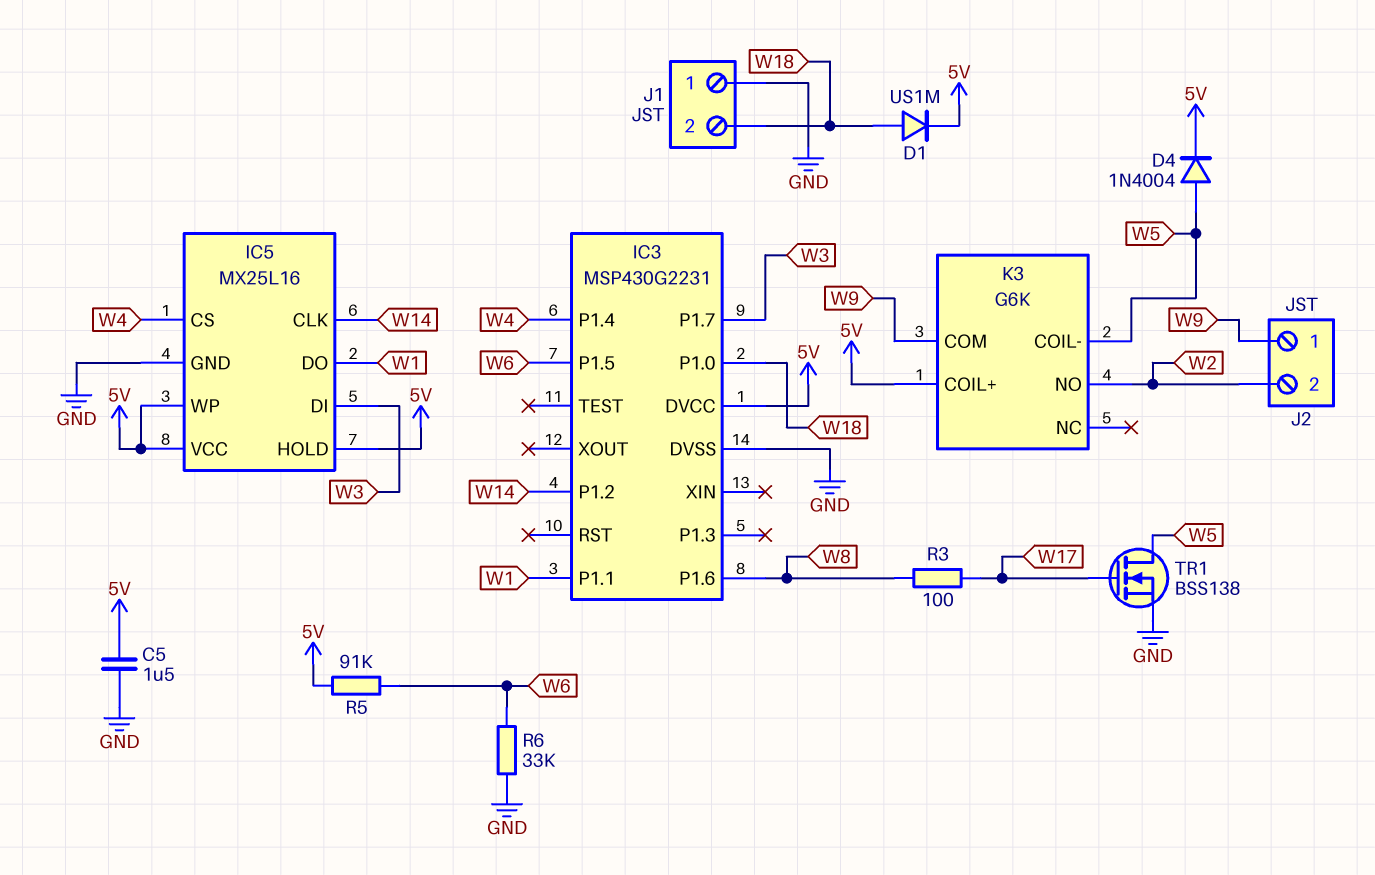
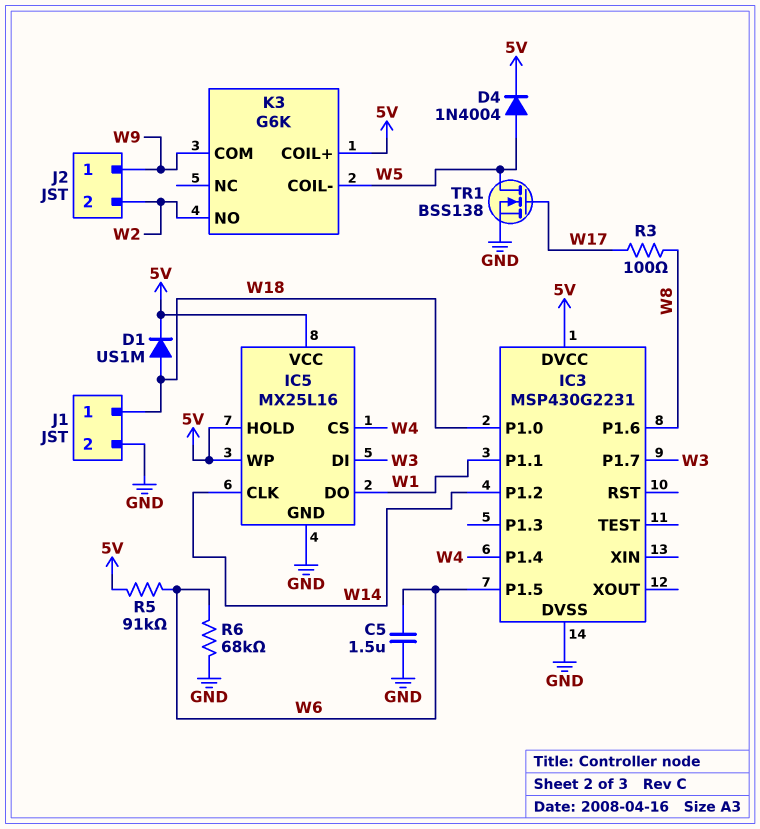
C5: 1.5uF (5V, GND) -> 1.5uF (GND, W6)
J1 pin 1: GND -> W18
J1 pin 2: W18 -> GND
R6: 33k (GND, W6) -> 68k (GND, W6)

